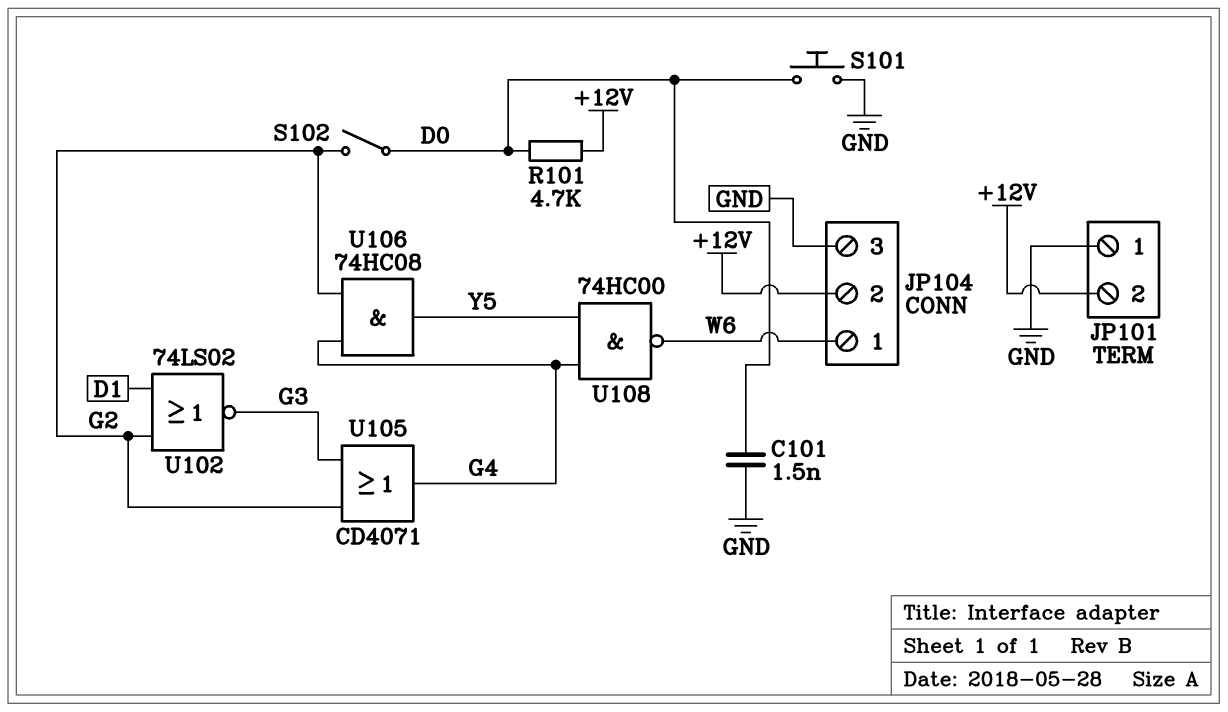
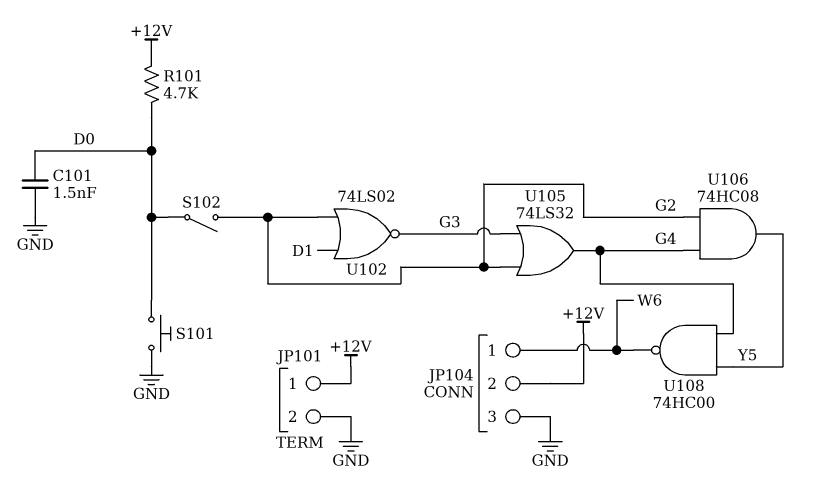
JP101 pin 1: GND -> +12V
JP101 pin 2: +12V -> GND
U105: OR CD4071 (in G2, in G3, out G4) -> OR 74LS32 (in G2, in G3, out G4)

